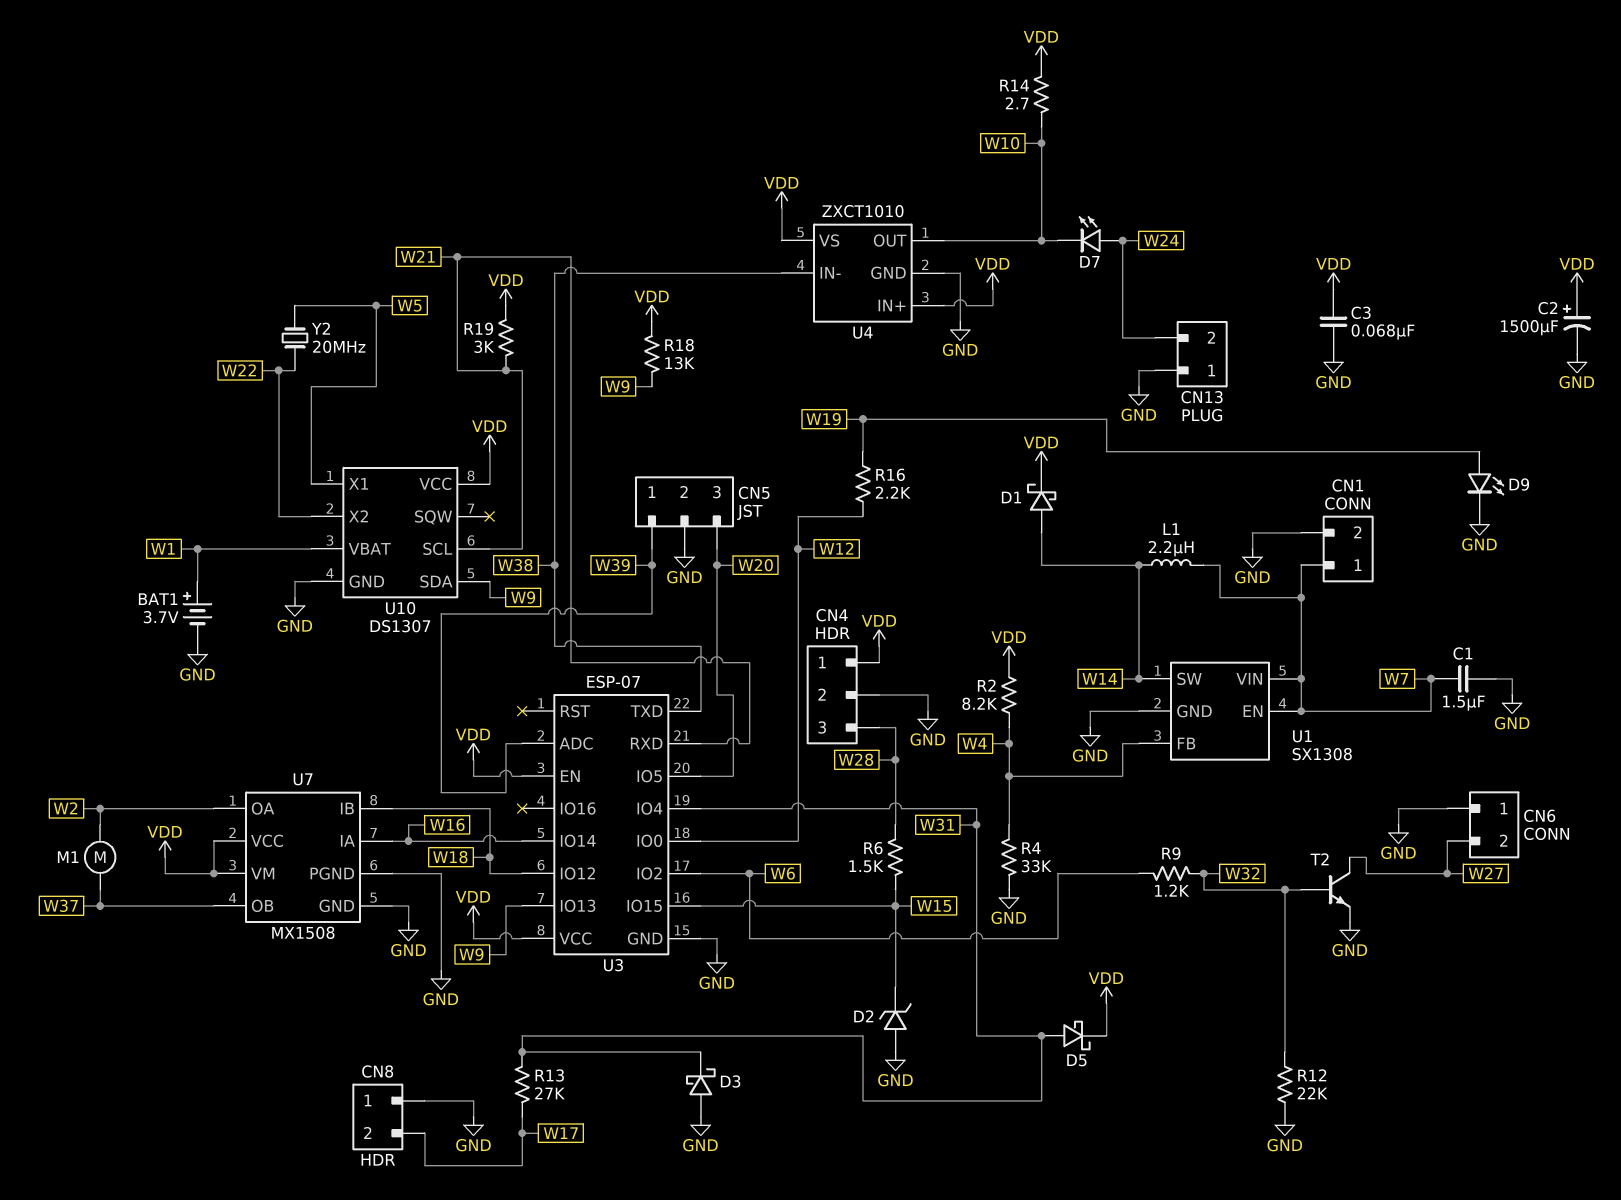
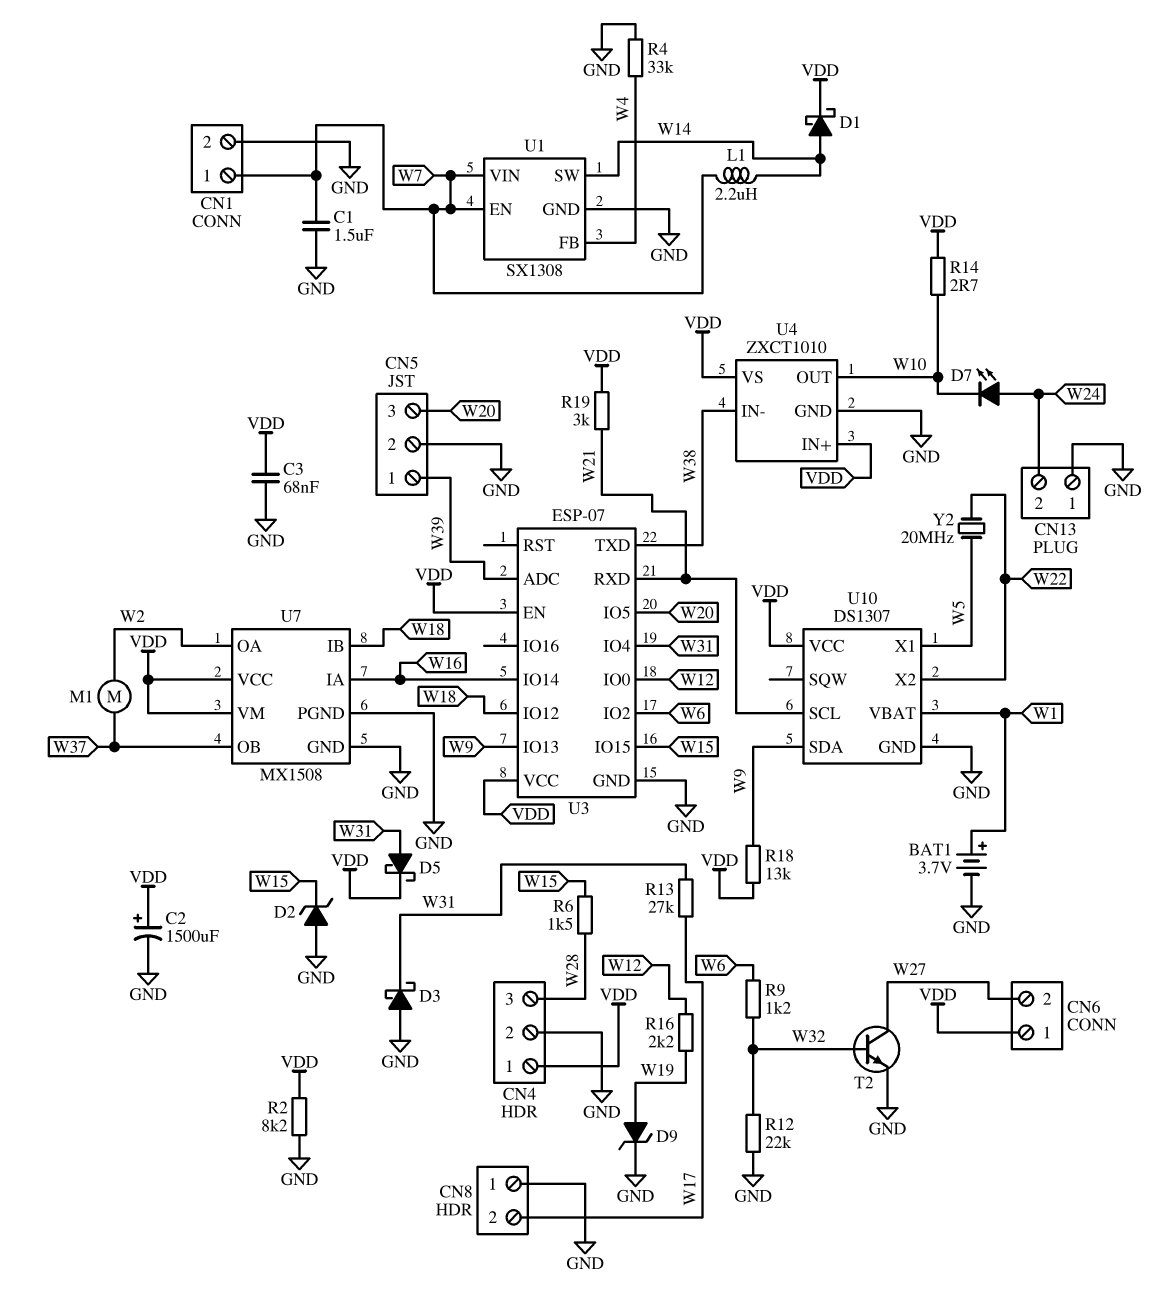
CN6 pin 1: GND -> VDD
D9: LED (A W19, K GND) -> zener (A W19, K GND)
R2: 8.2k (VDD, W4) -> 8.2k (GND, VDD)

